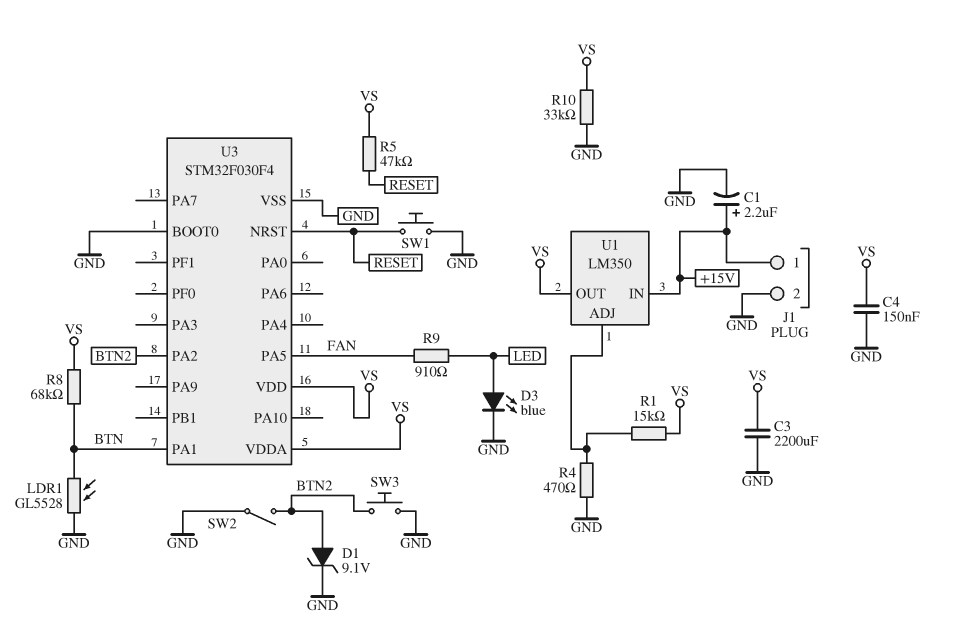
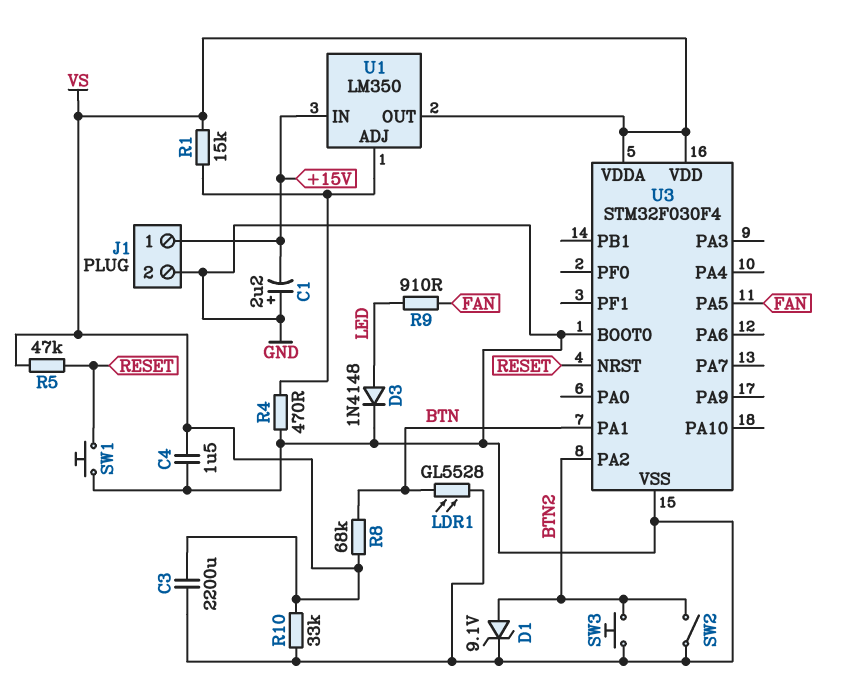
C1: 2.2uF (plus +15V, minus GND) -> 2.2uF (plus GND, minus +15V)
C4: 150nF (GND, VS) -> 1.5uF (GND, VS)
D3: LED blue (A LED, K GND) -> diode 1N4148 (A LED, K GND)

